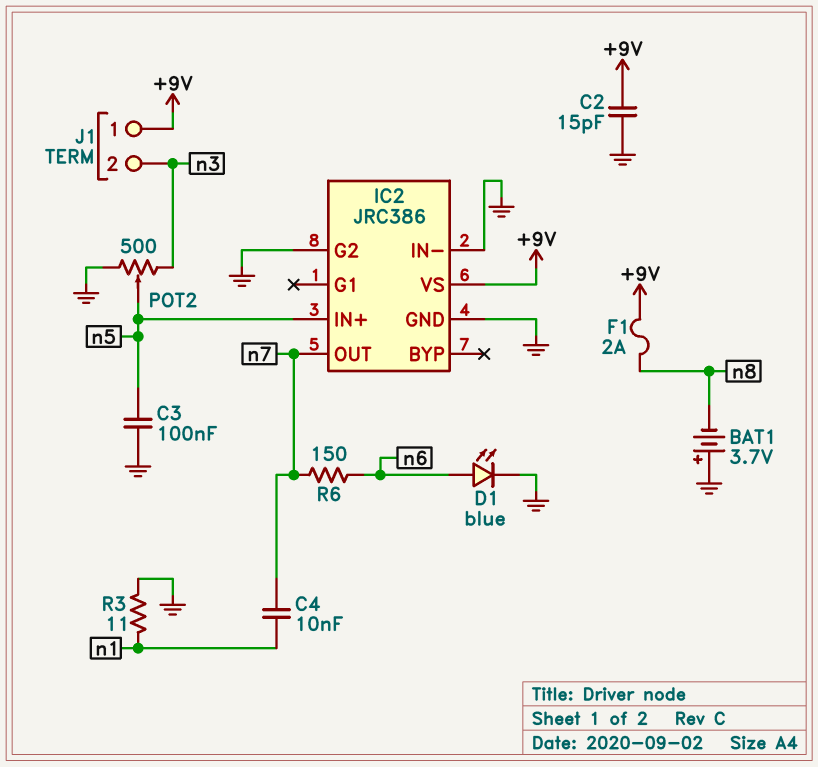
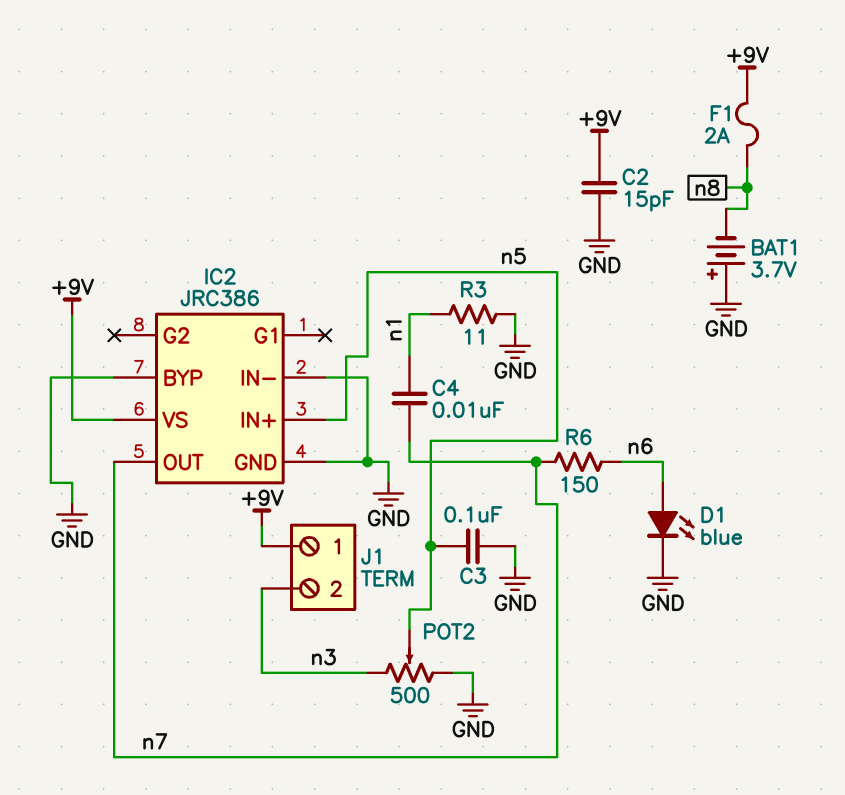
IC2 pin BYP: none -> GND
IC2 pin G2: GND -> none

